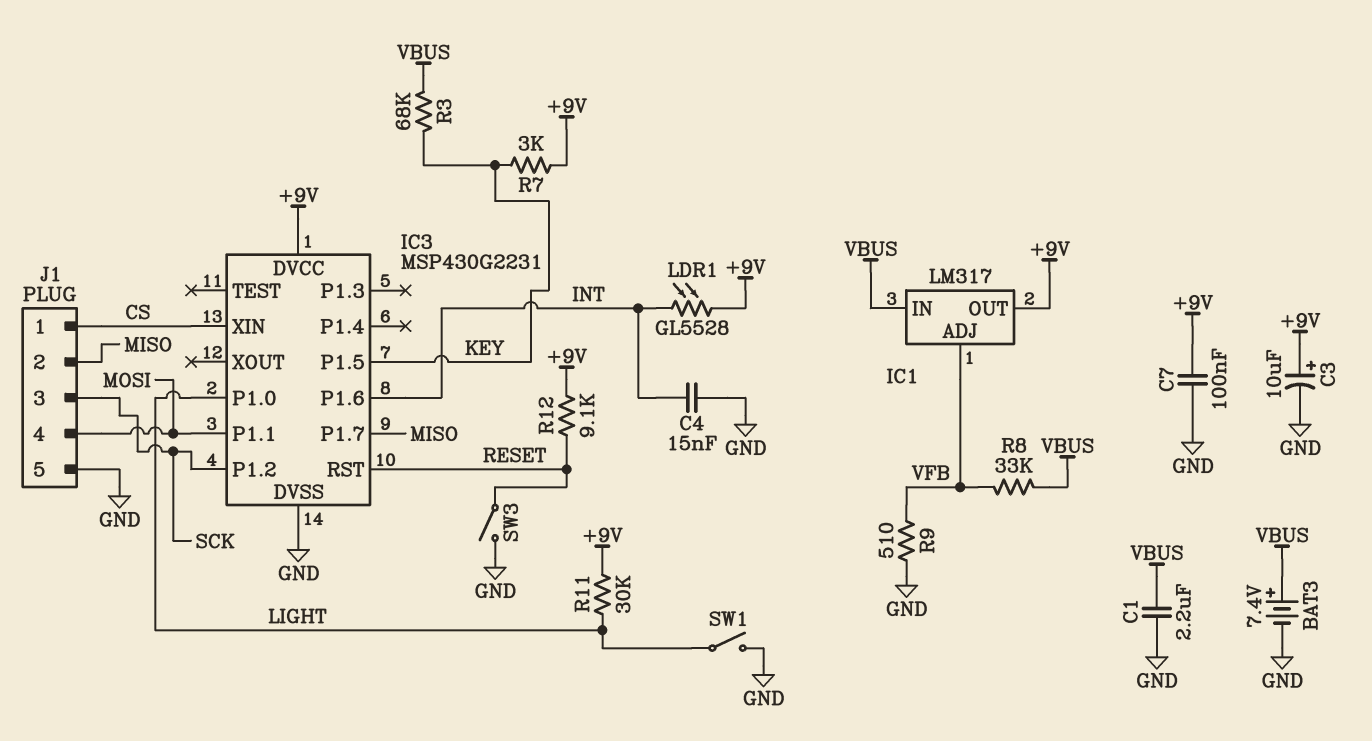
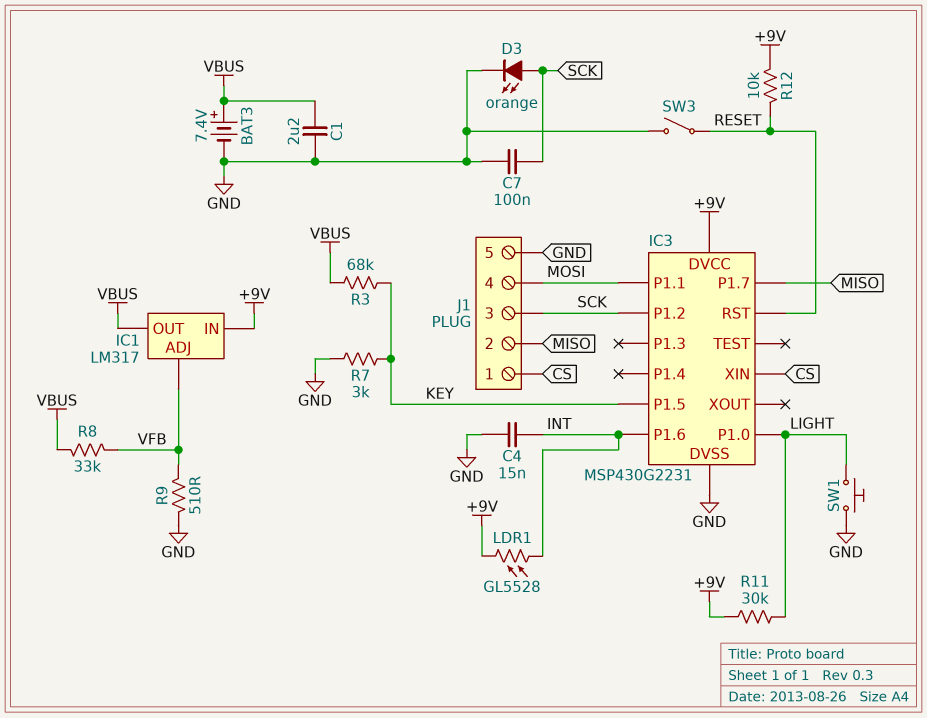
C3: 10uF (plus +9V, minus GND) -> none
C7: 100nF (+9V, GND) -> 100nF (GND, SCK)
D3: none -> LED orange (A SCK, K GND)
IC1 pin IN: VBUS -> +9V
IC1 pin OUT: +9V -> VBUS
R7: 3k (+9V, KEY) -> 3k (GND, KEY)
R12: 9.1k (+9V, RESET) -> 10k (+9V, RESET)
SW1: switch (GND, LIGHT) -> button (GND, LIGHT)

